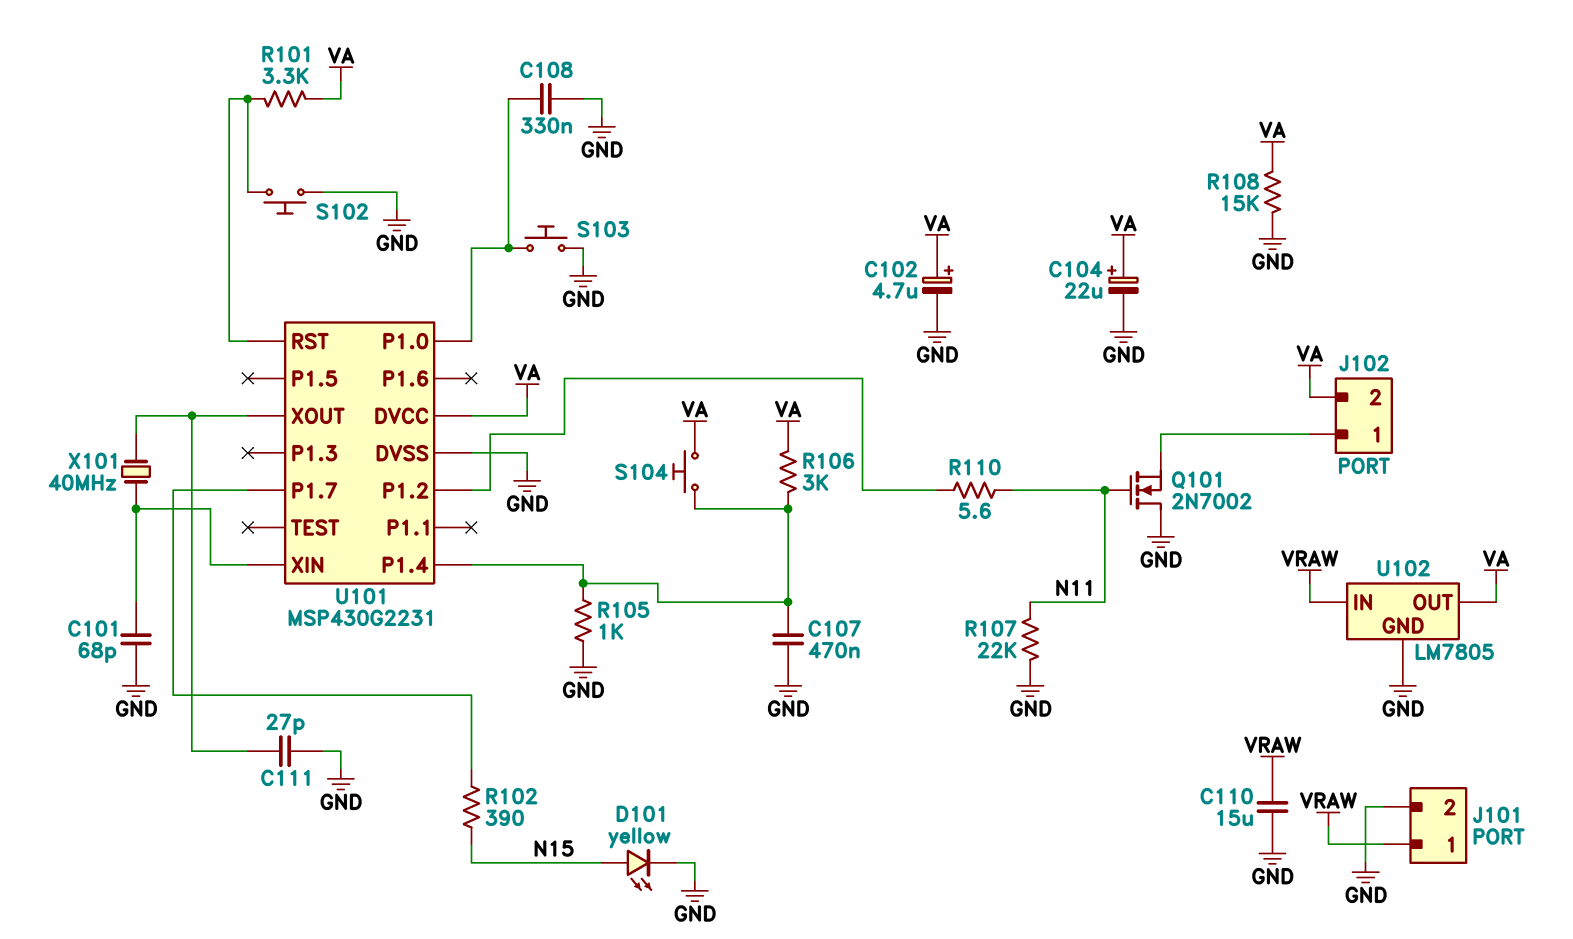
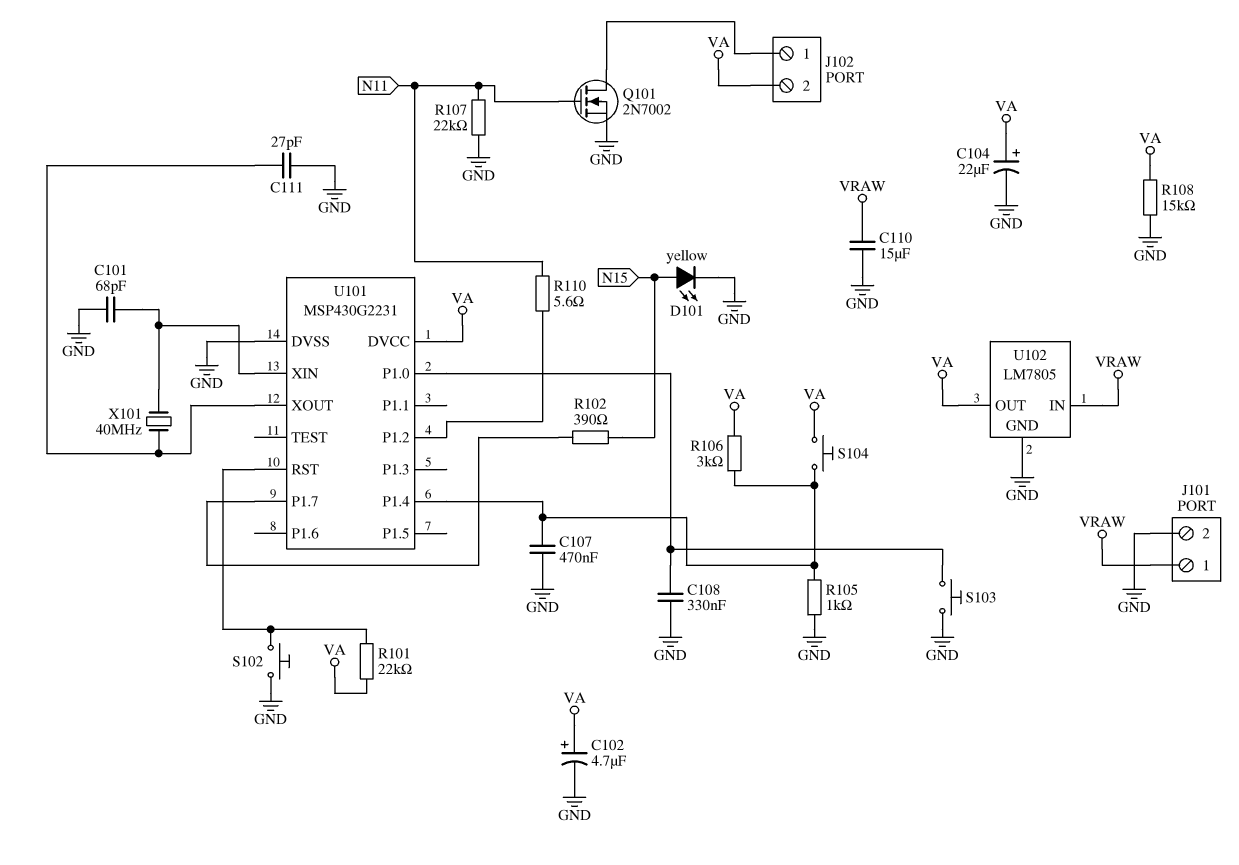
Q101: NMOS 2N7002 (G N11, D GND, S J102/1) -> NMOS 2N7002 (G N11, D J102/1, S GND)
R101: 3.3k (U101/RST, VA) -> 22k (U101/RST, VA)

